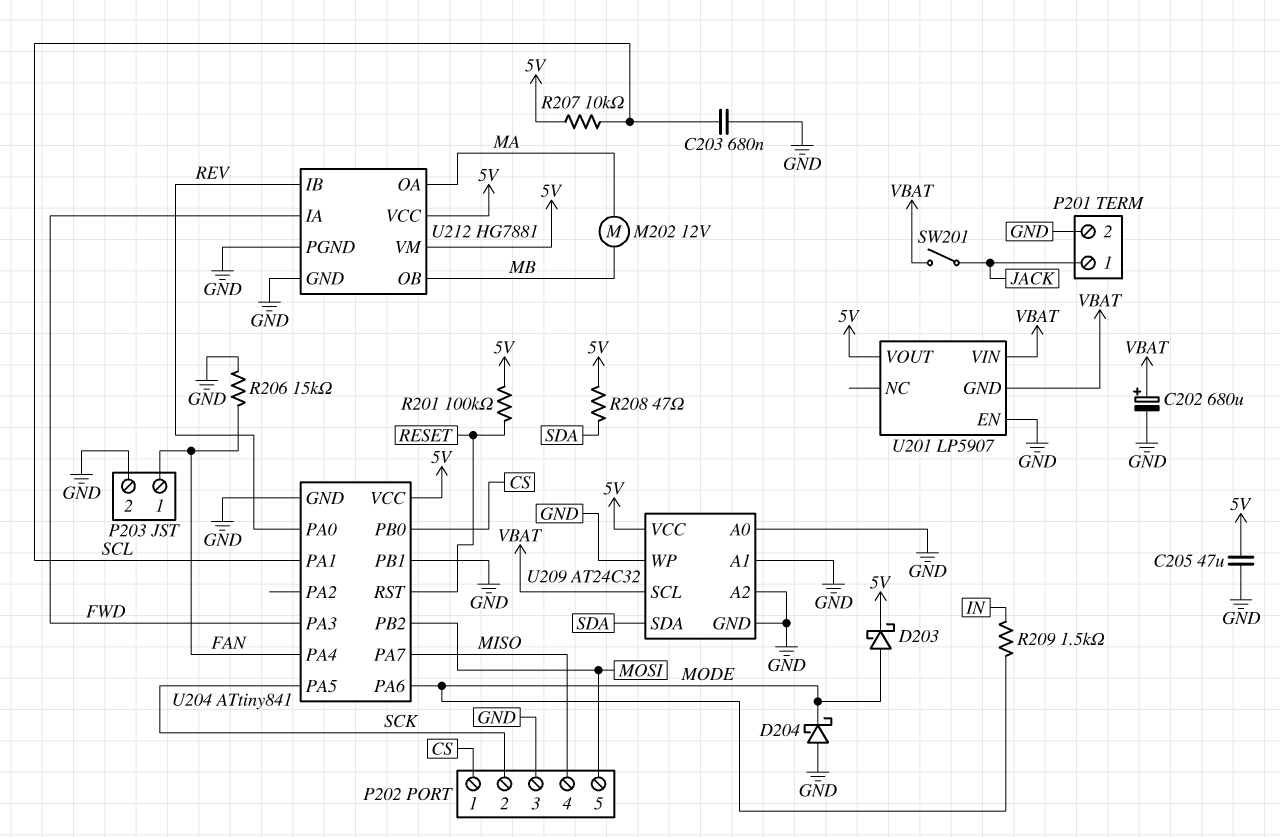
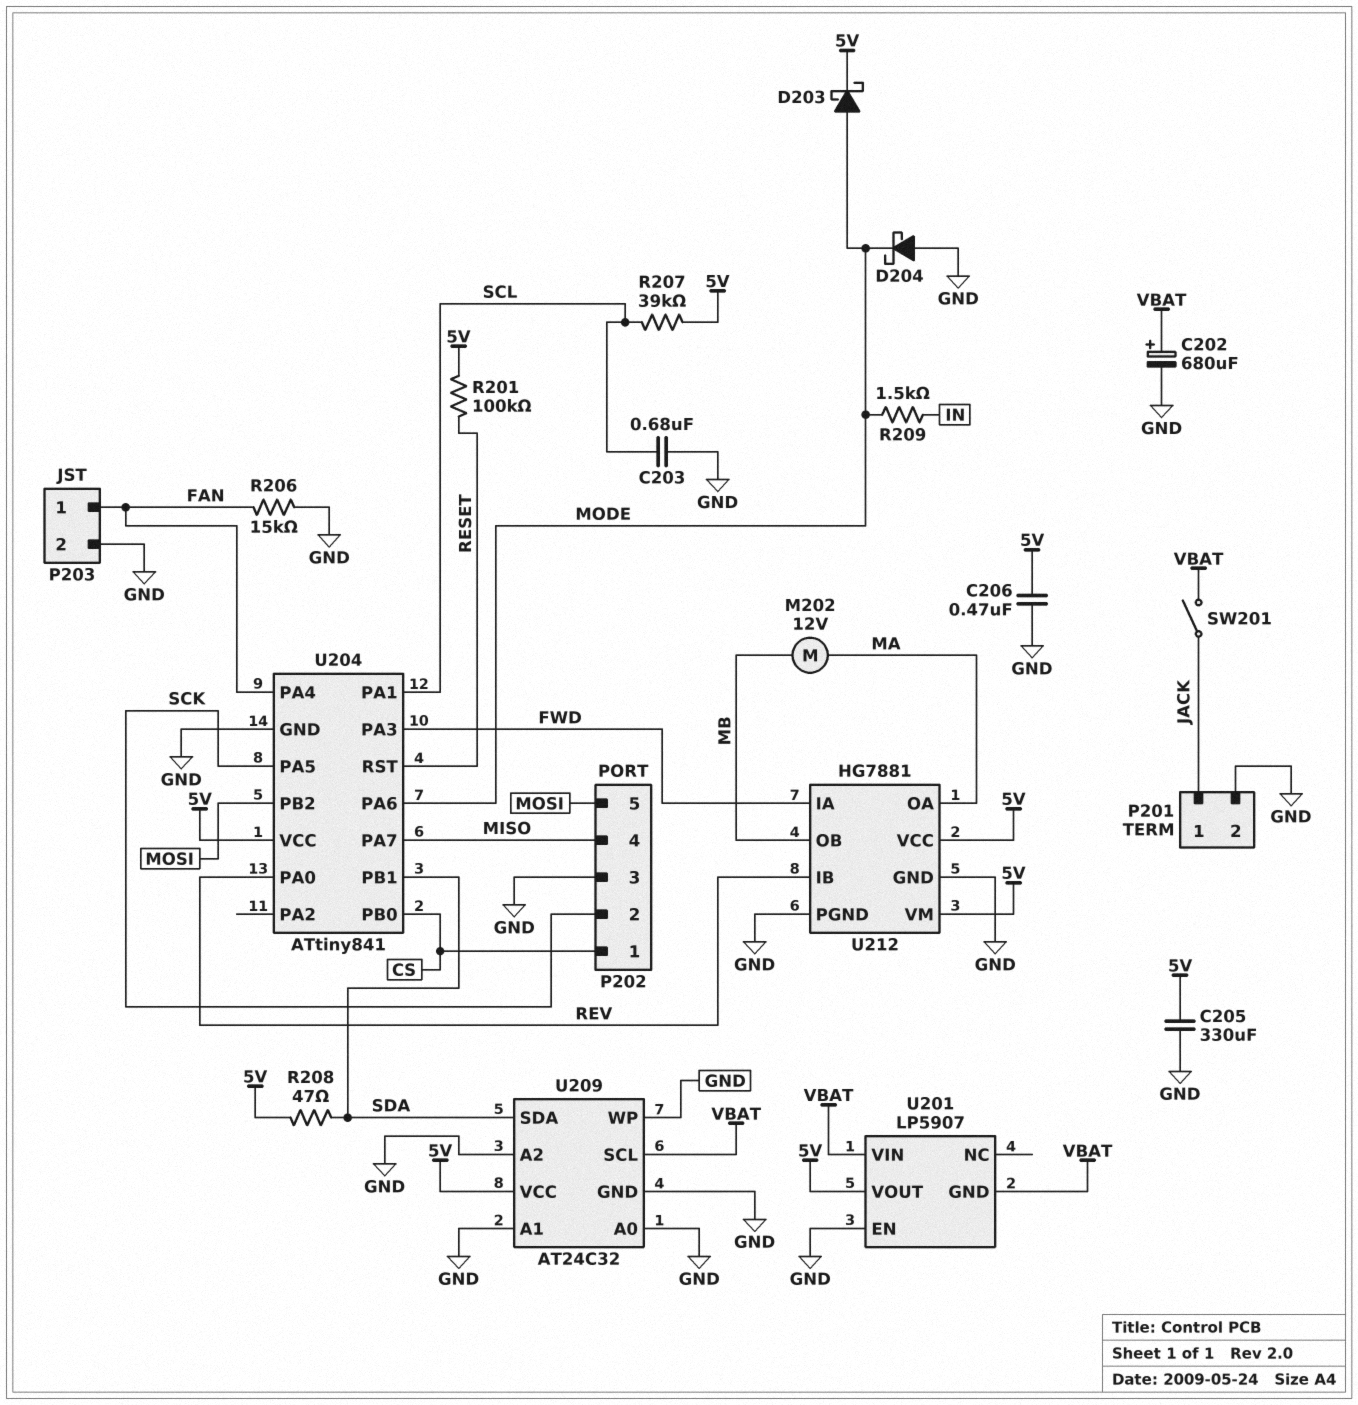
C205: 47uF (5V, GND) -> 330uF (5V, GND)
C206: none -> 470nF (5V, GND)
R207: 10k (5V, SCL) -> 39k (5V, SCL)
U204 pin PB1: GND -> SDA

